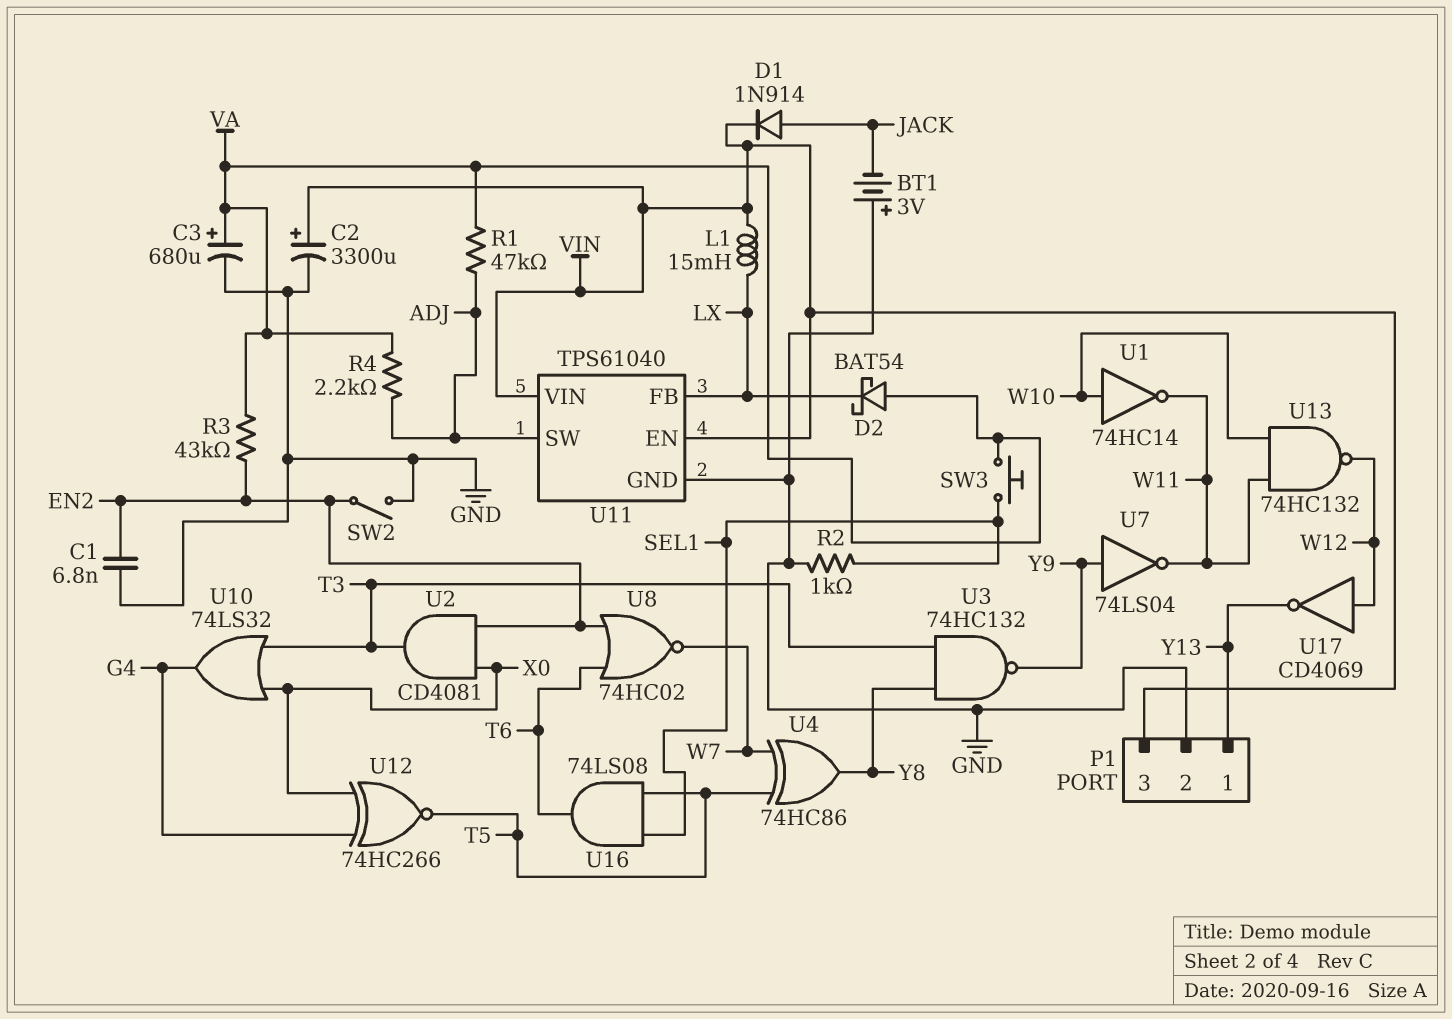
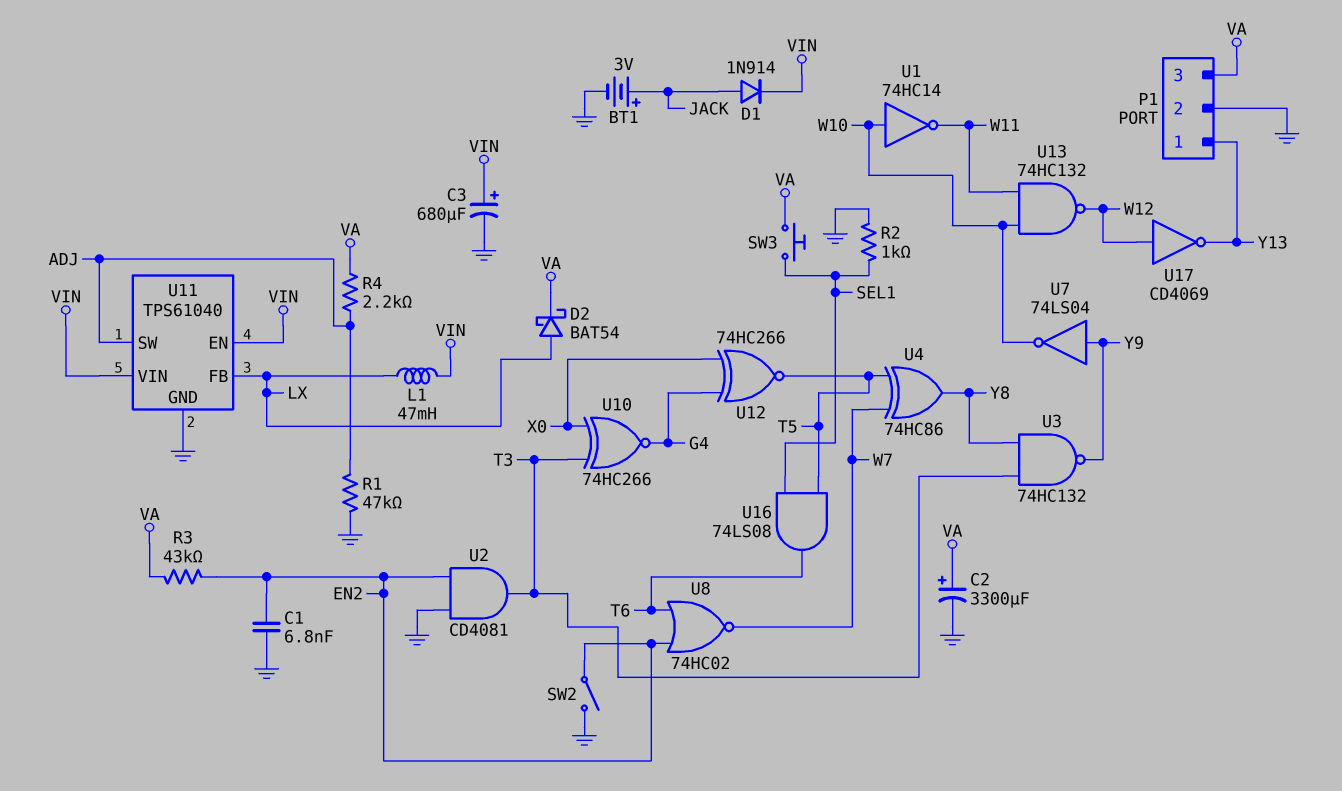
BT1: 3V (plus GND, minus JACK) -> 3V (plus JACK, minus GND)
C2: 3300uF (plus VIN, minus GND) -> 3300uF (plus VA, minus GND)
C3: 680uF (plus VA, minus GND) -> 680uF (plus VIN, minus GND)
D2: schottky BAT54 (A VA, K LX) -> schottky BAT54 (A LX, K VA)
L1: 15mH (LX, VIN) -> 47mH (LX, VIN)
P1 pin 3: VIN -> VA
R1: 47k (ADJ, VA) -> 47k (ADJ, GND)
U2: AND CD4081 (in EN2, in X0, out T3) -> AND CD4081 (in EN2, in GND, out T3)
U7: NOT 74LS04 (in Y9, out W11) -> NOT 74LS04 (in Y9, out W10)
U10: OR 74LS32 (in T3, in X0, out G4) -> XNOR 74HC266 (in T3, in X0, out G4)

